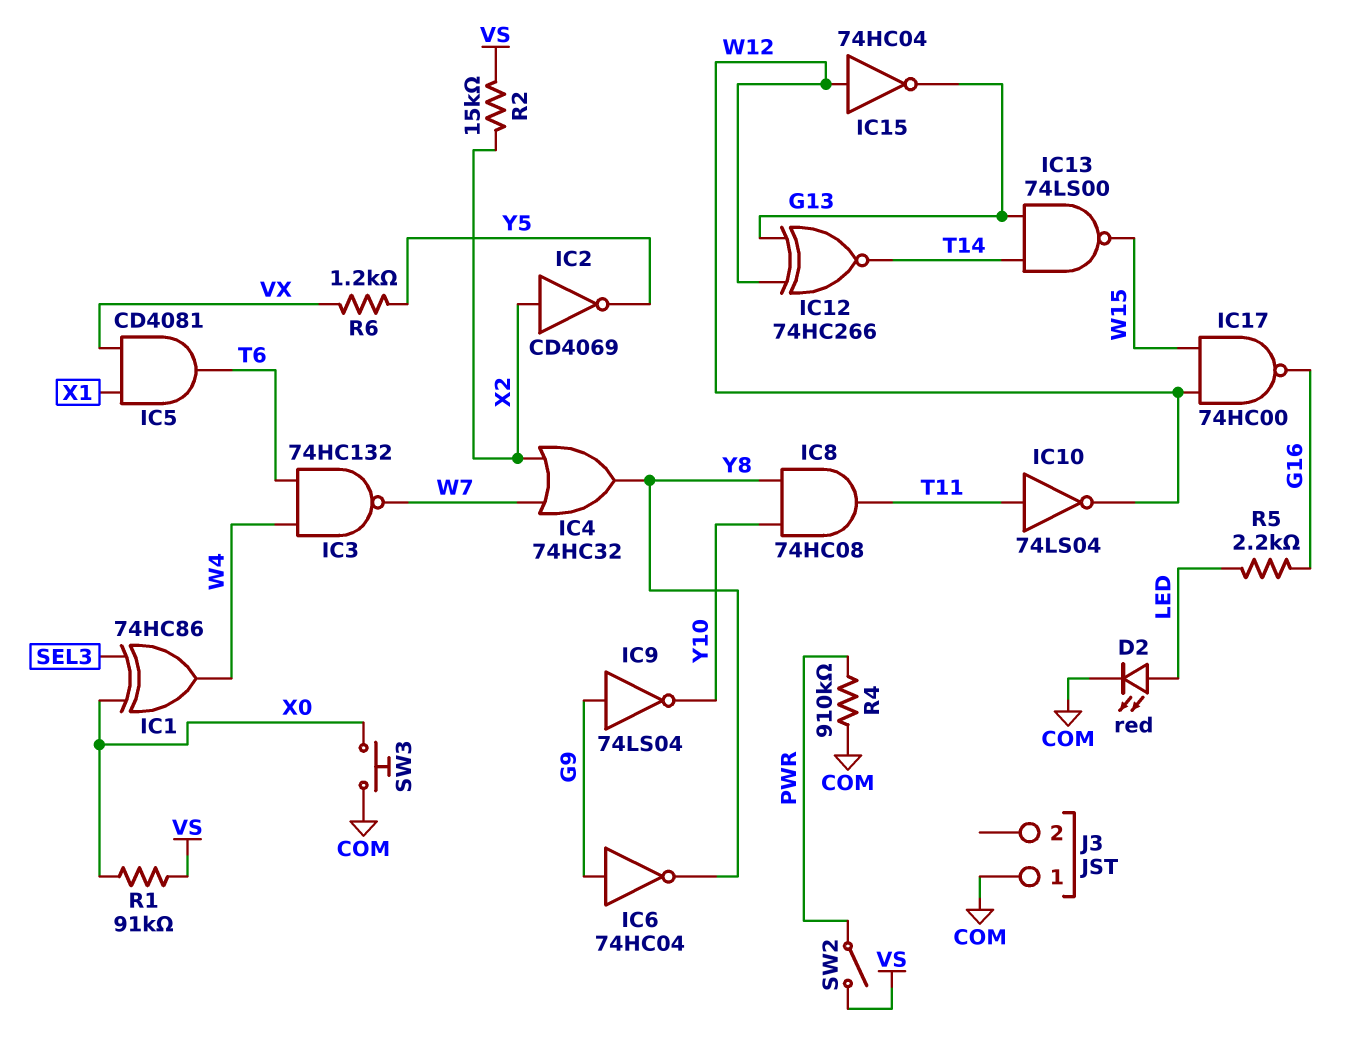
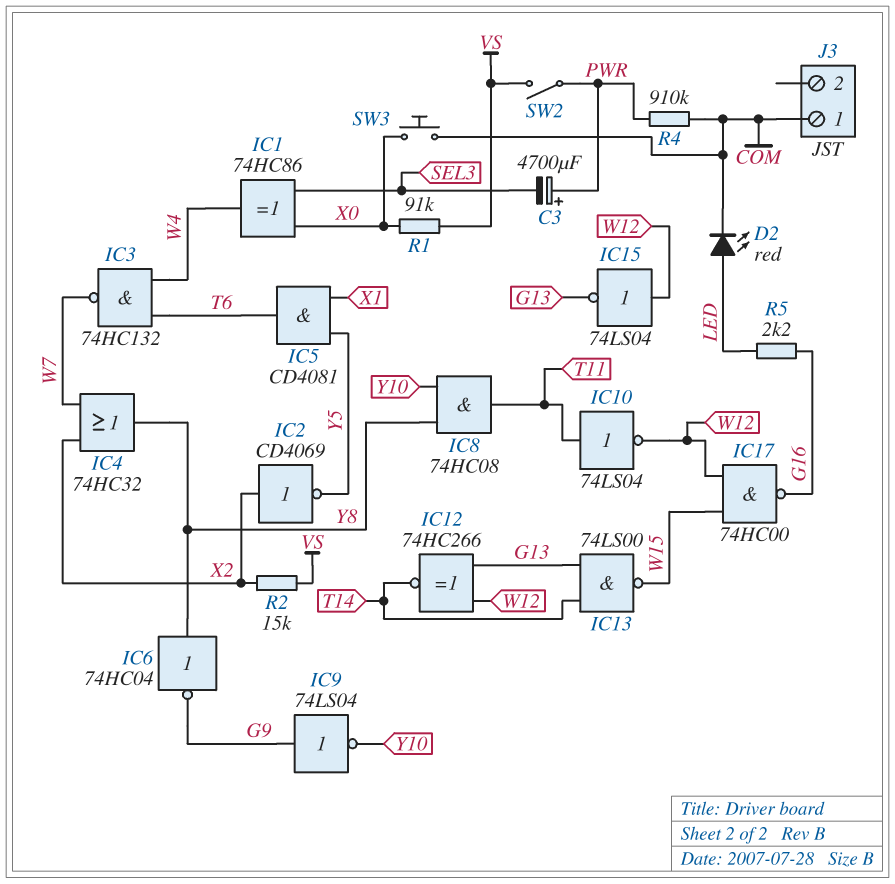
C3: none -> 4700uF (plus PWR, minus SEL3)
IC5: AND CD4081 (in VX, in X1, out T6) -> AND CD4081 (in X1, in Y5, out T6)
IC6: NOT 74HC04 (in G9, out Y8) -> NOT 74HC04 (in Y8, out G9)
IC15: NOT 74HC04 (in W12, out G13) -> NOT 74LS04 (in W12, out G13)
R6: 1.2k (VX, Y5) -> none

